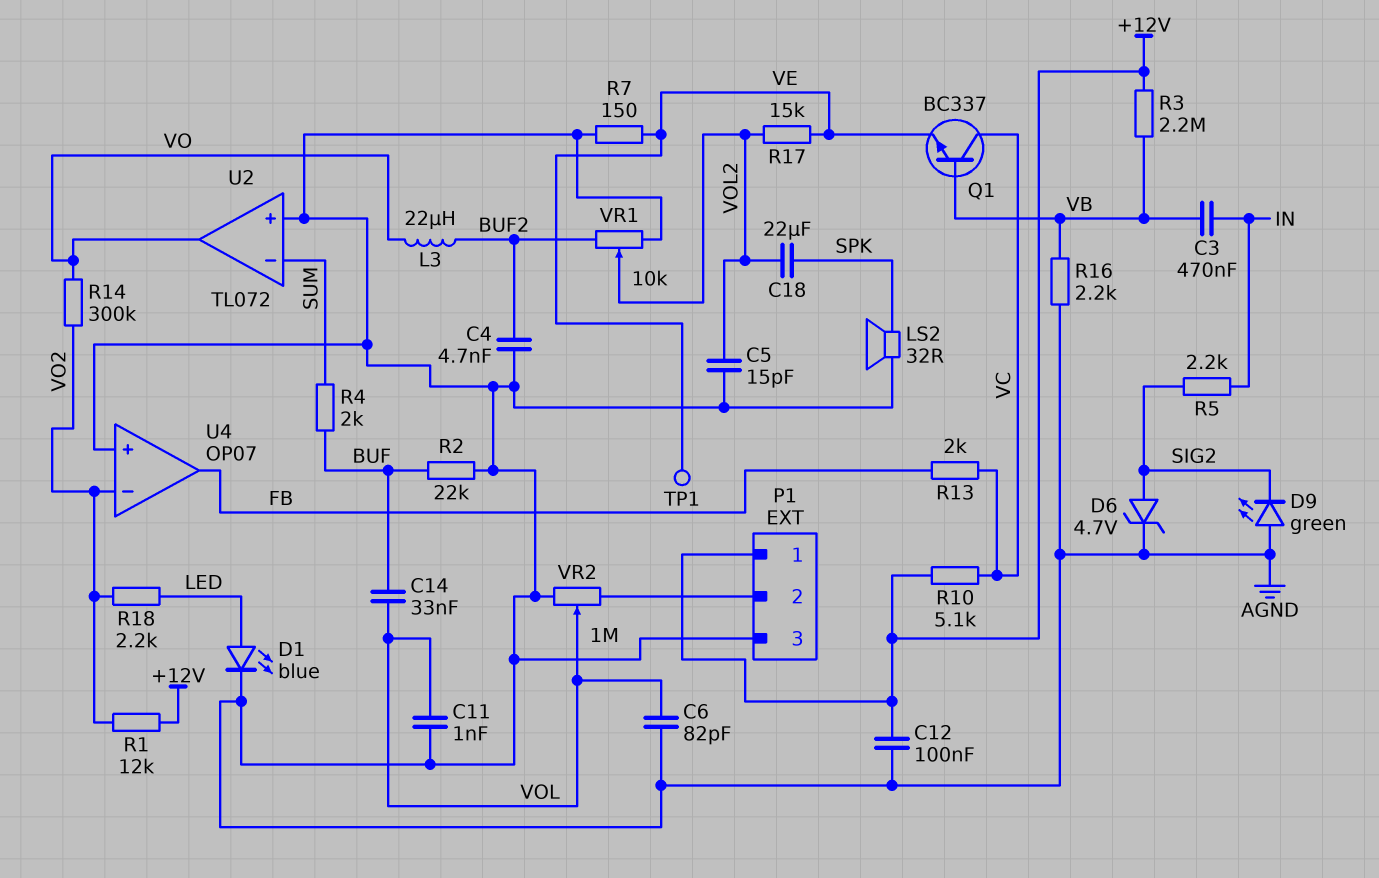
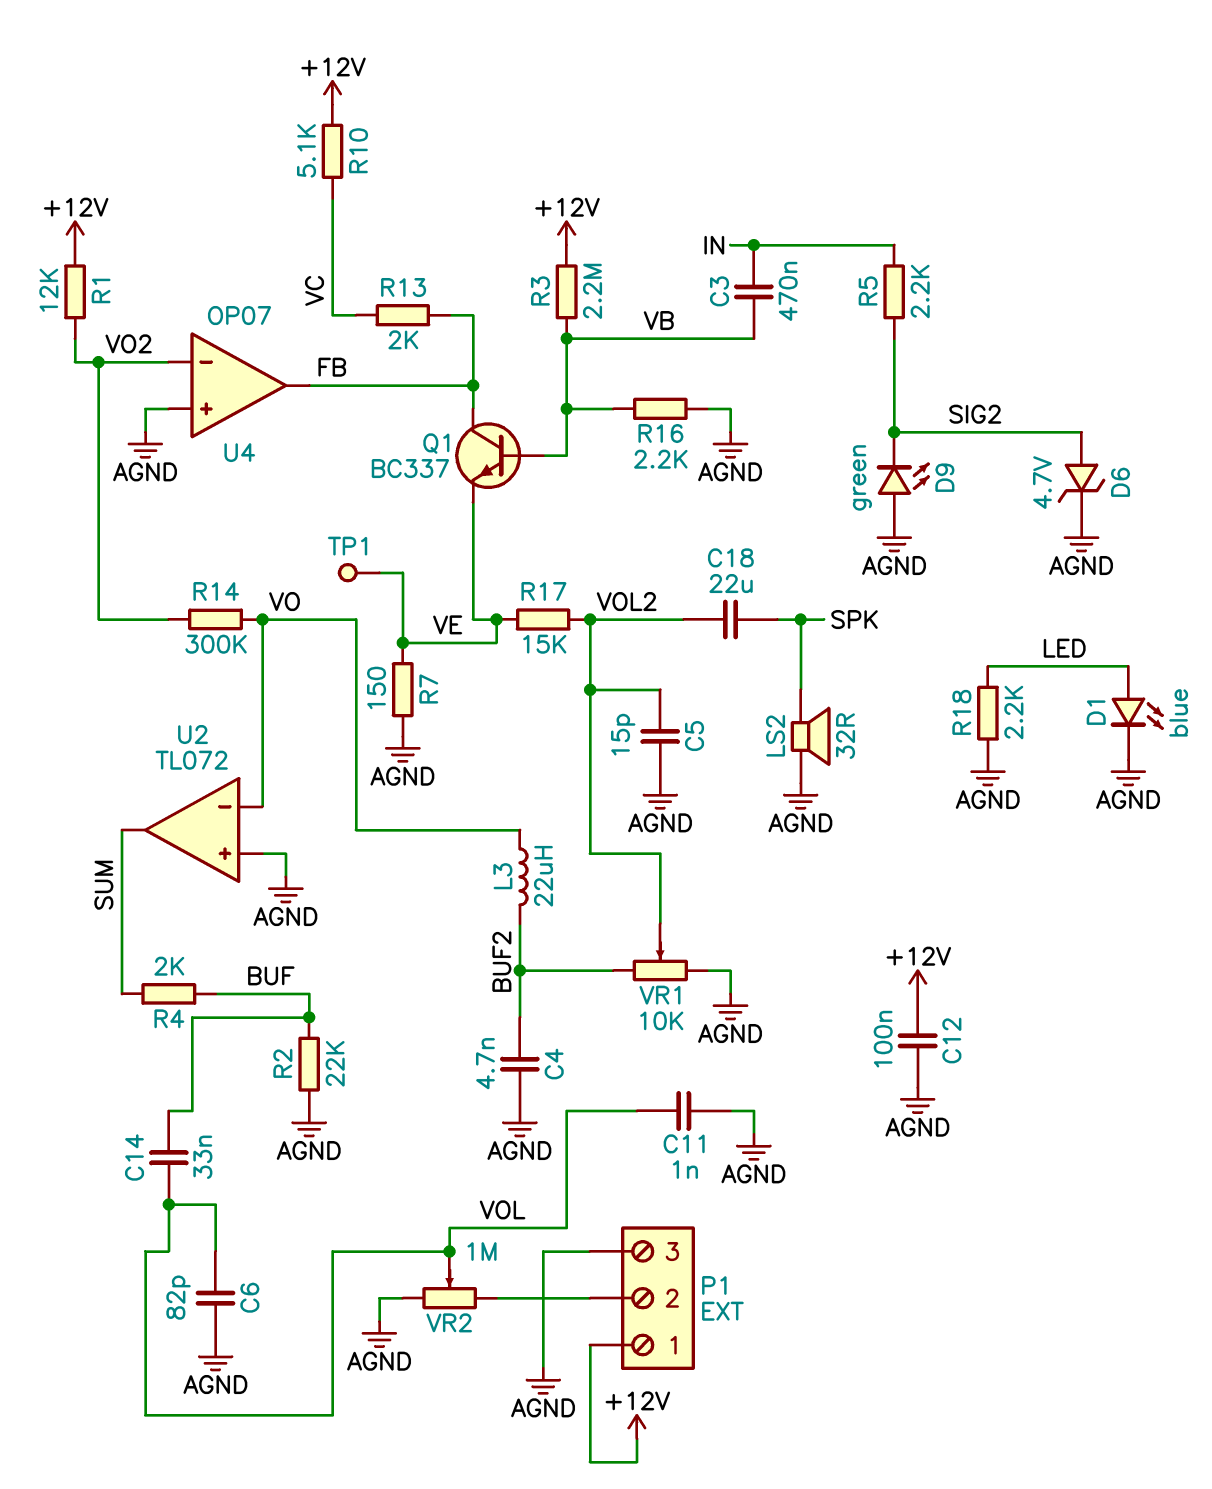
Q1: NPN BC337 (B VB, C VC, E VE) -> NPN BC337 (B VB, C FB, E VE)
R18: 2.2k (LED, VO2) -> 2.2k (AGND, LED)
U2 pin in-: SUM -> VO
U2 pin out: VO -> SUM

